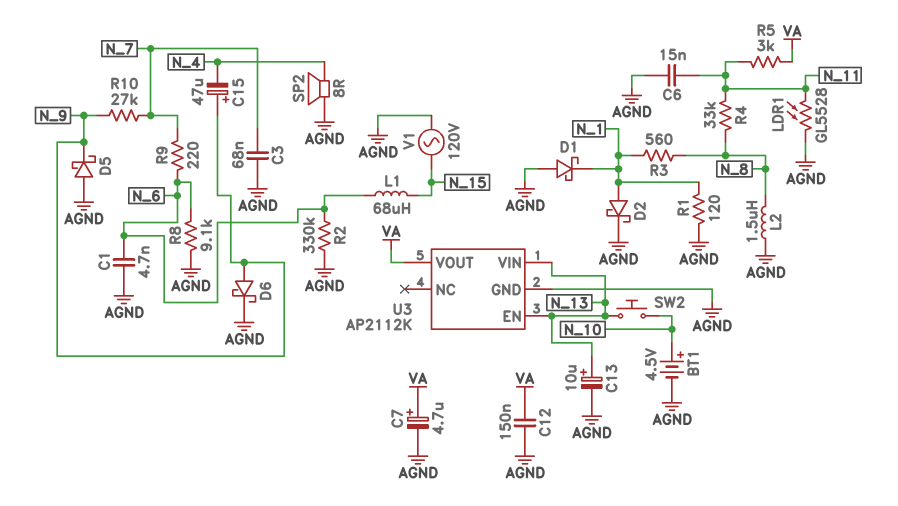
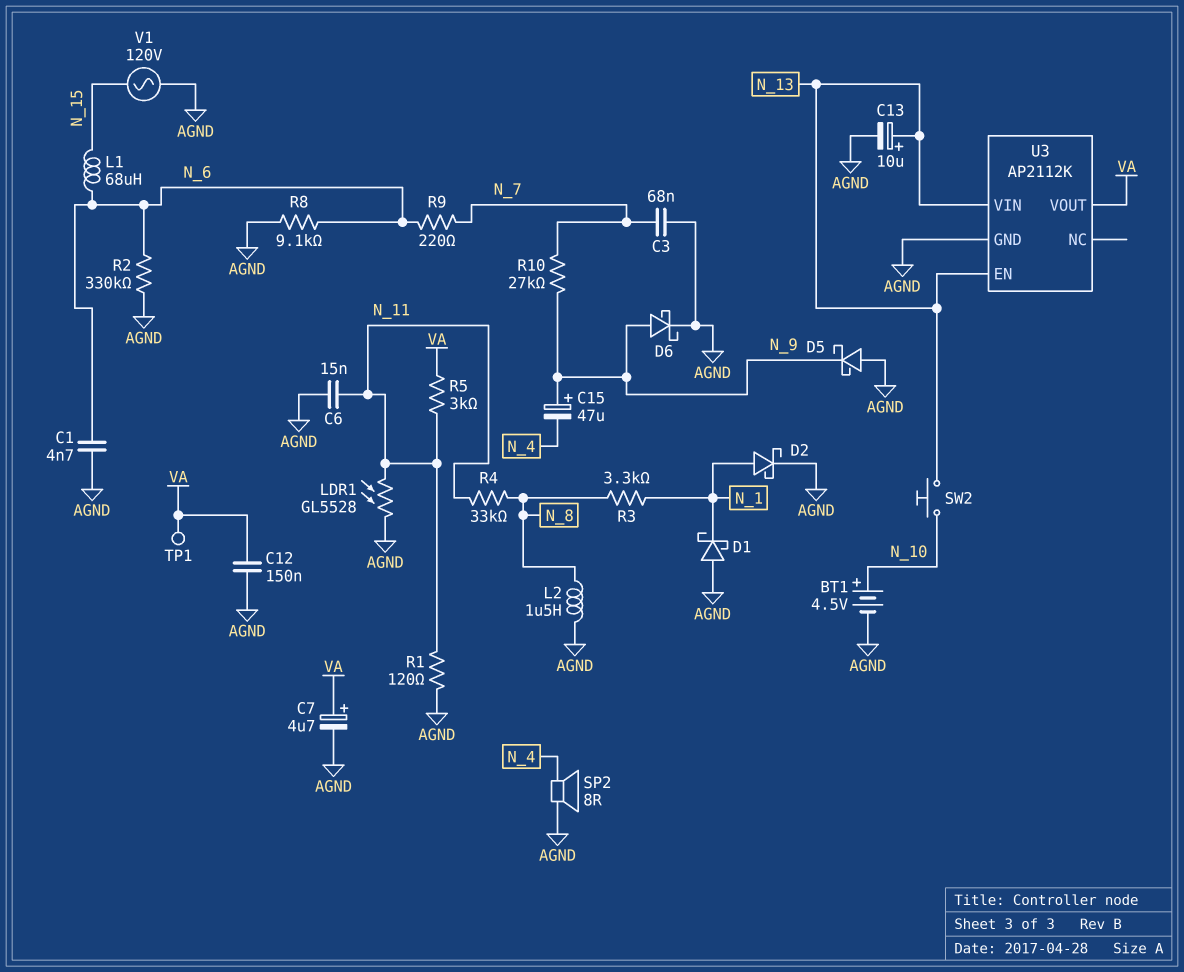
R1: 120 (AGND, N_1) -> 120 (AGND, N_11)
R3: 560 (N_1, N_8) -> 3.3k (N_1, N_8)
TP1: none -> test point (VA)

